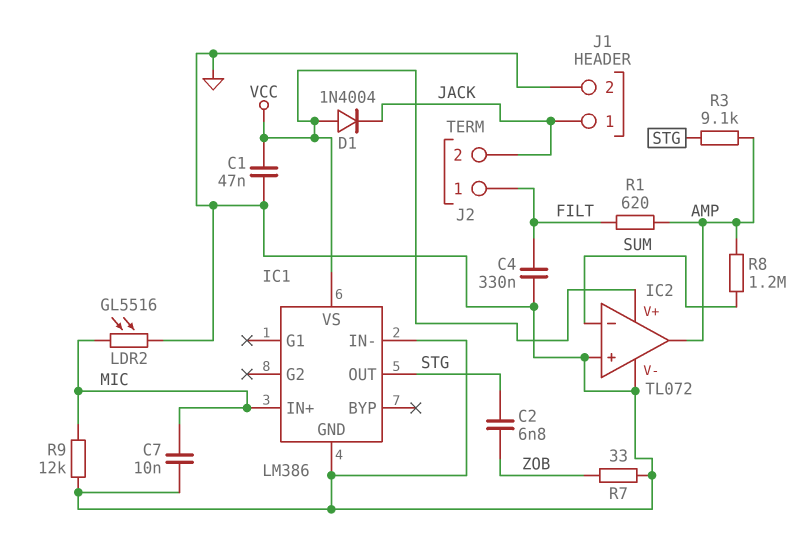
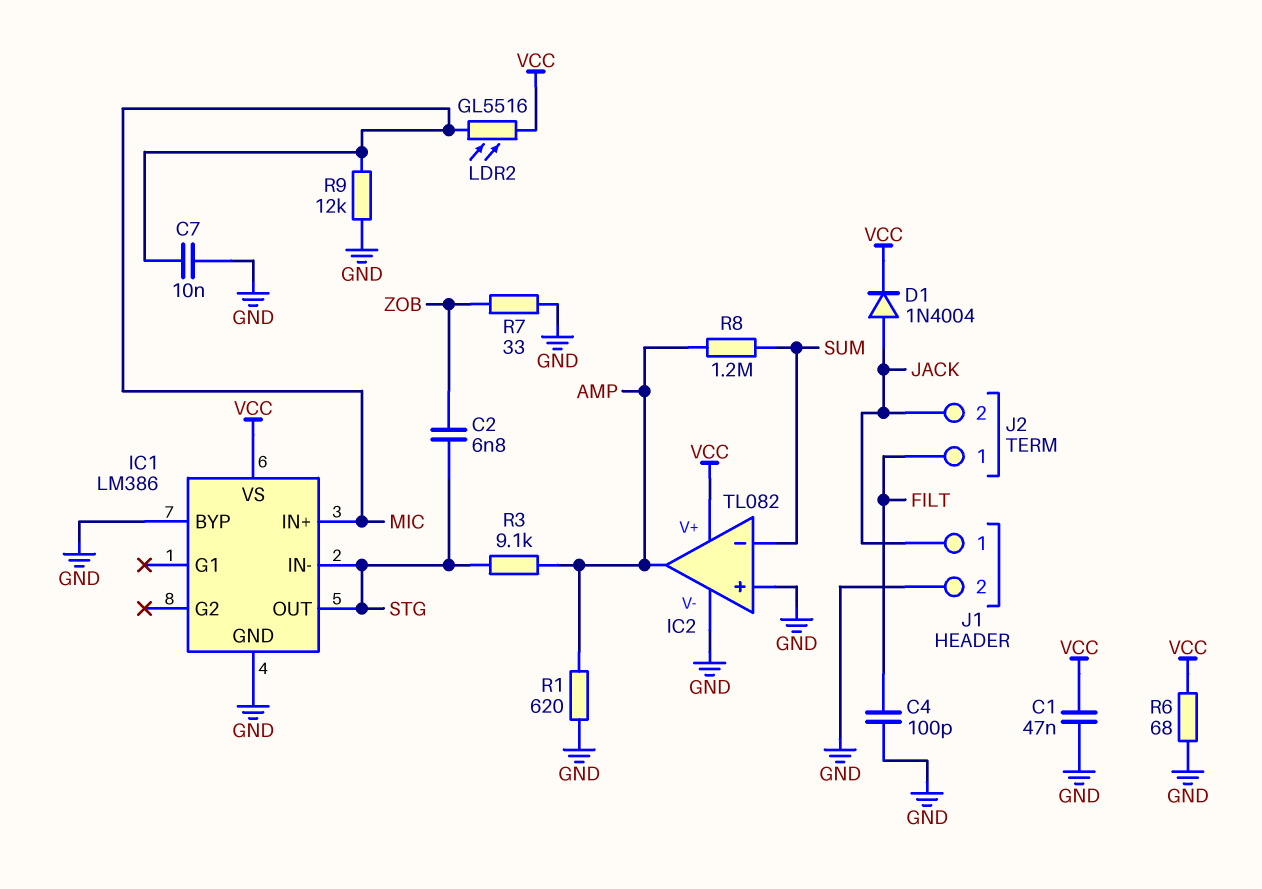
C4: 330nF (FILT, GND) -> 100pF (FILT, GND)
D1: diode 1N4004 (A VCC, K JACK) -> diode 1N4004 (A JACK, K VCC)
IC1 pin BYP: none -> GND
IC1 pin IN-: GND -> STG
IC2: TL072 -> TL082
LDR2: GL5516 (GND, MIC) -> GL5516 (MIC, VCC)
R1: 620 (AMP, FILT) -> 620 (AMP, GND)
R6: none -> 68 (GND, VCC)

